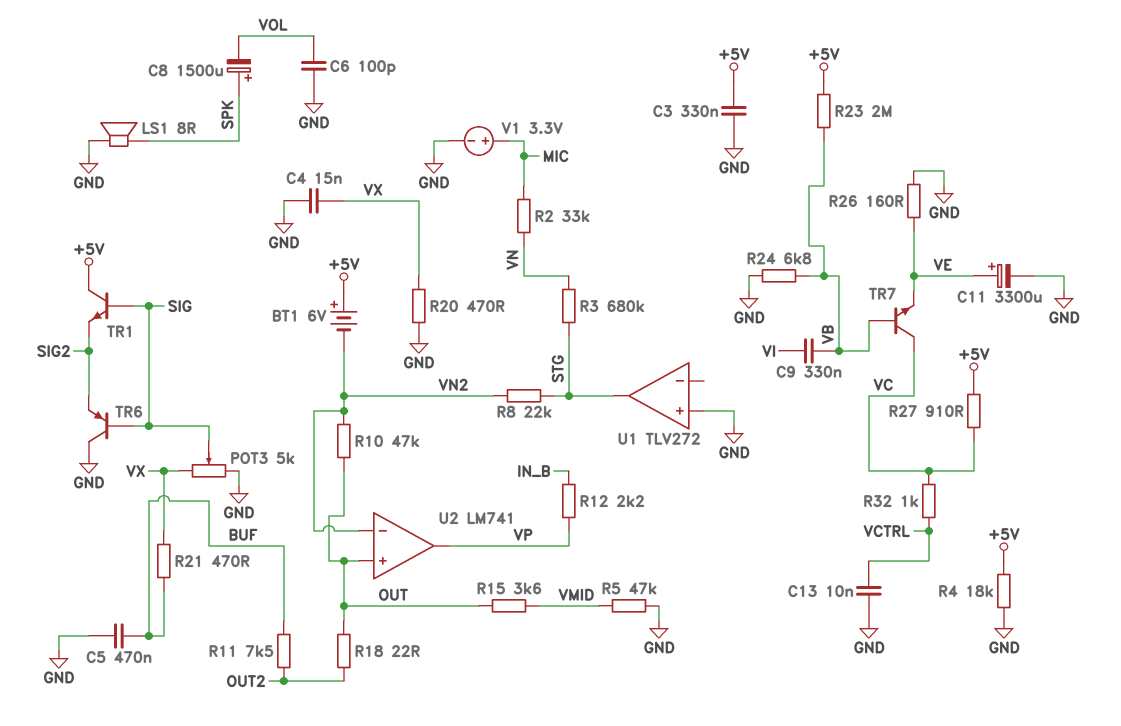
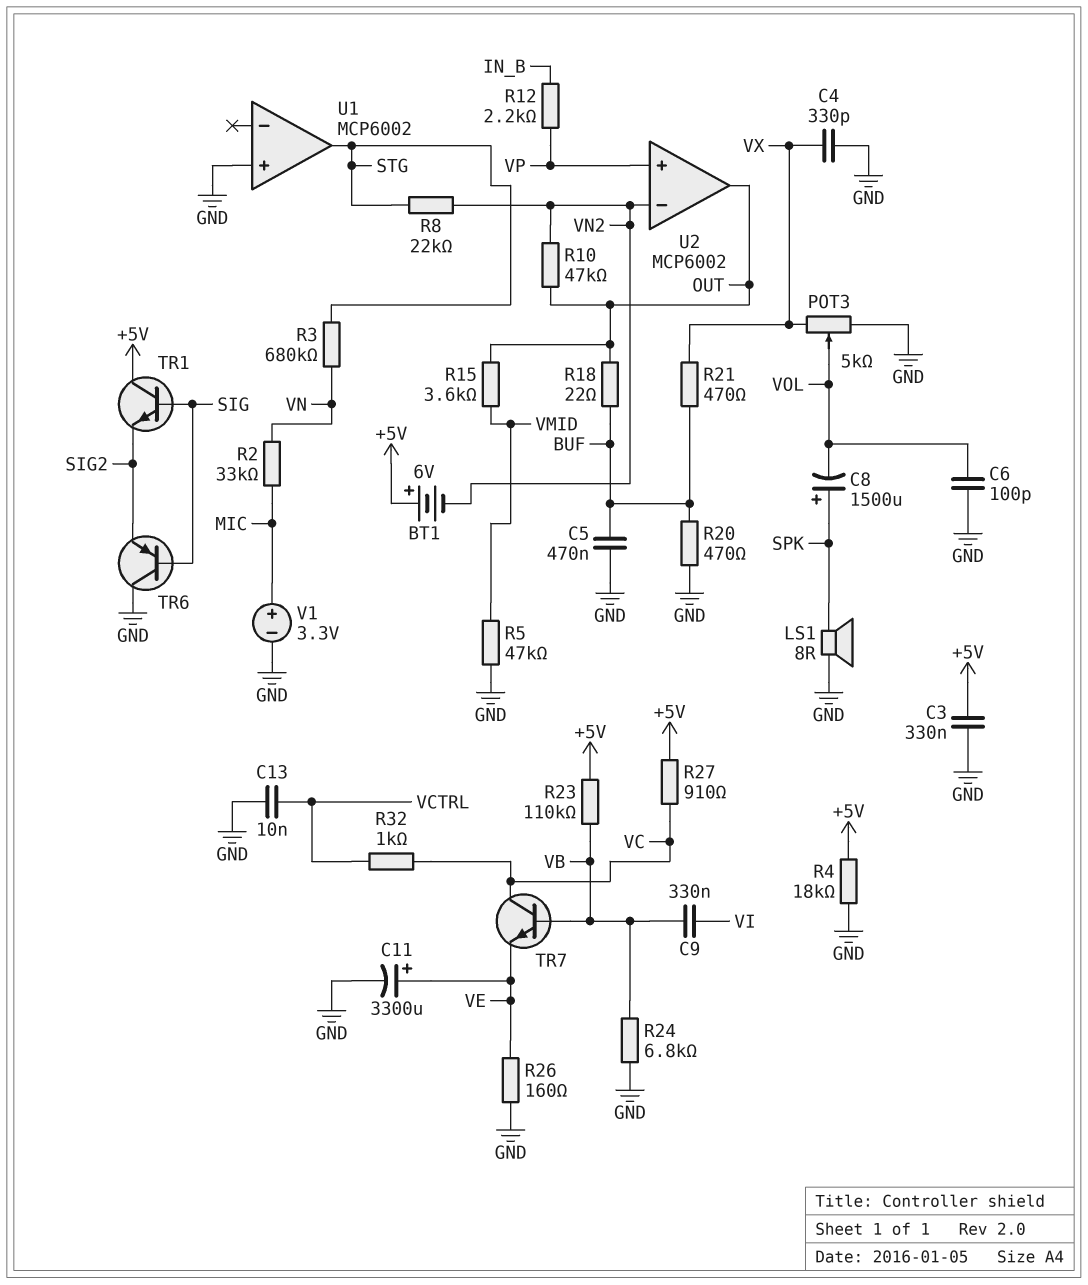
C4: 15nF (GND, VX) -> 330pF (GND, VX)
POT3: 5k (GND, VX, wiper SIG) -> 5k (GND, VX, wiper VOL)
R11: 7.5k (BUF, OUT2) -> none
R18: 22 (OUT, OUT2) -> 22 (BUF, OUT)
R20: 470 (GND, VX) -> 470 (BUF, GND)
R23: 2M (+5V, VB) -> 110k (+5V, VB)
U1: TLV272 -> MCP6002
U2: LM741 -> MCP6002
U2 pin in+: OUT -> VP
U2 pin out: VP -> OUT

